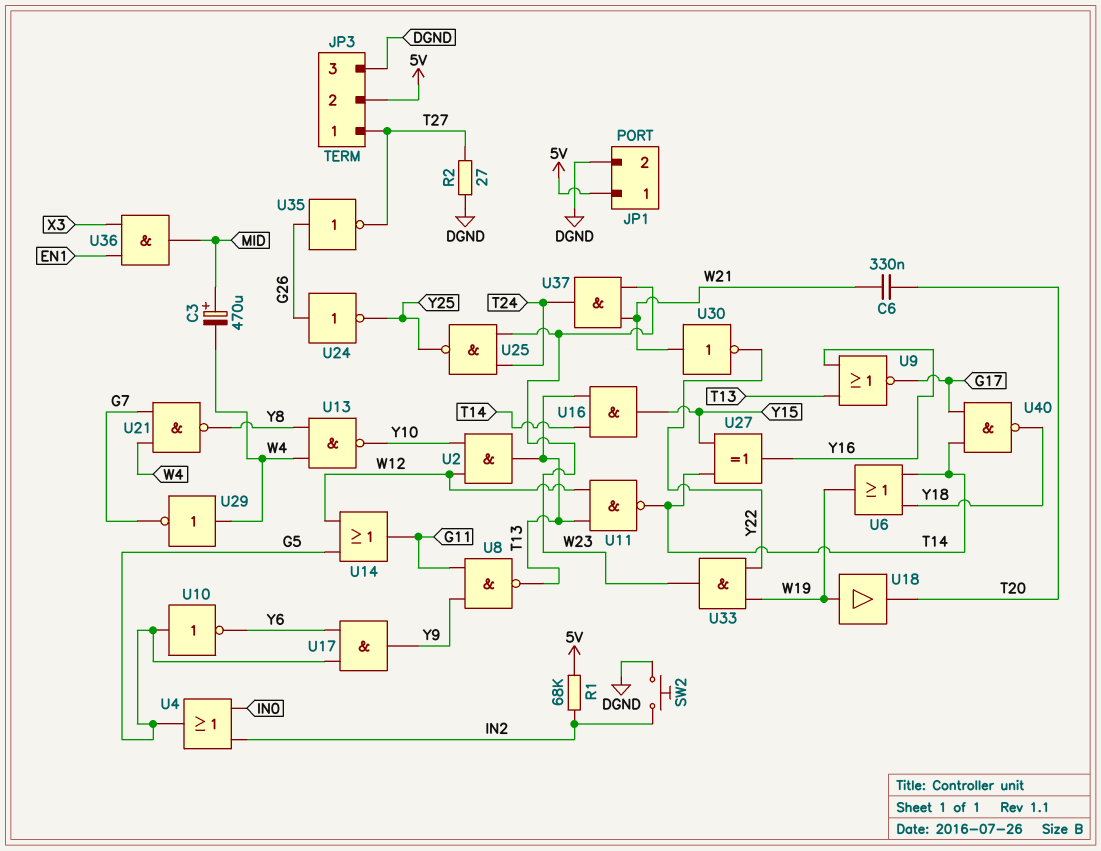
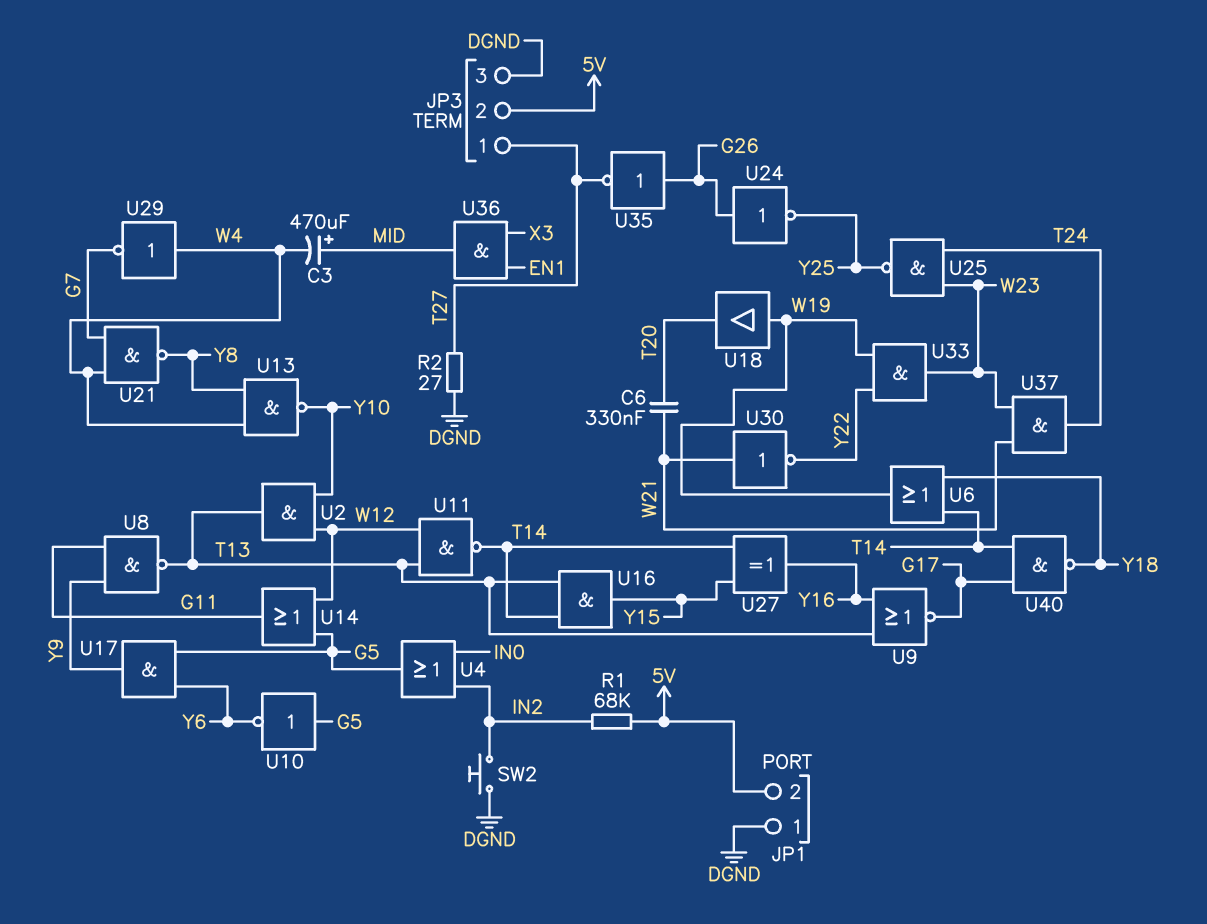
JP1 pin 1: 5V -> DGND
JP1 pin 2: DGND -> 5V

